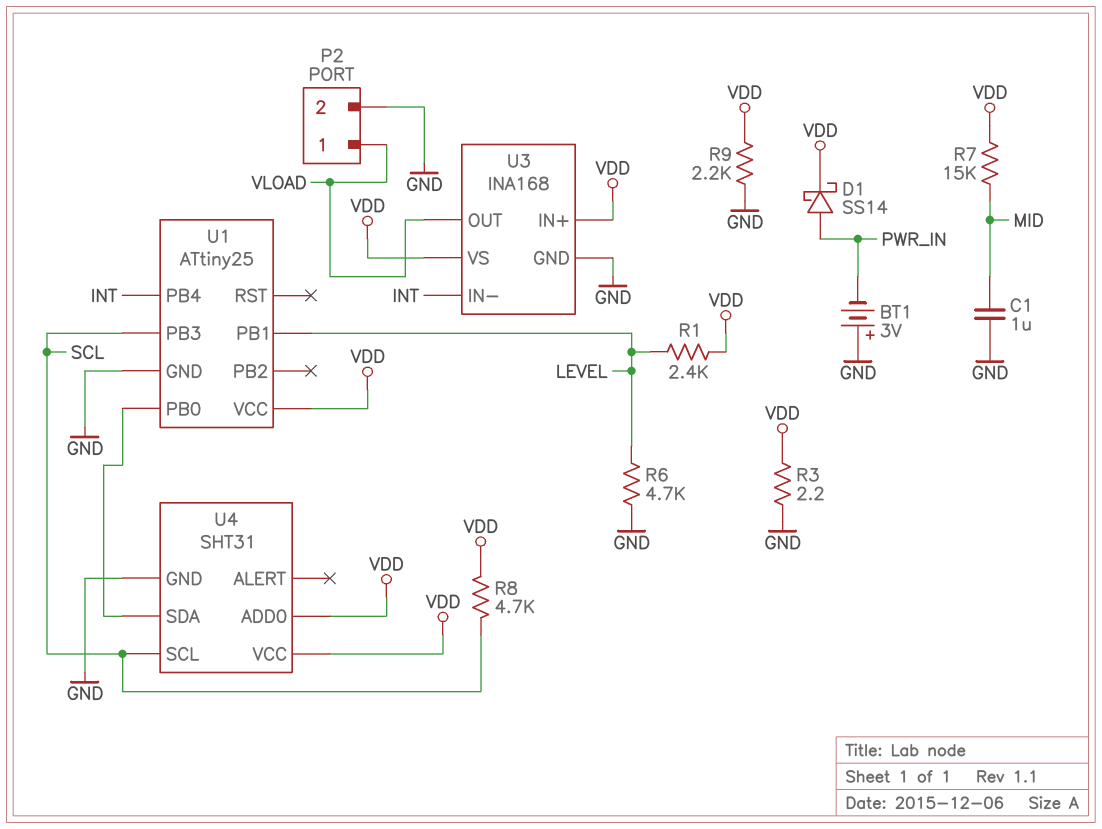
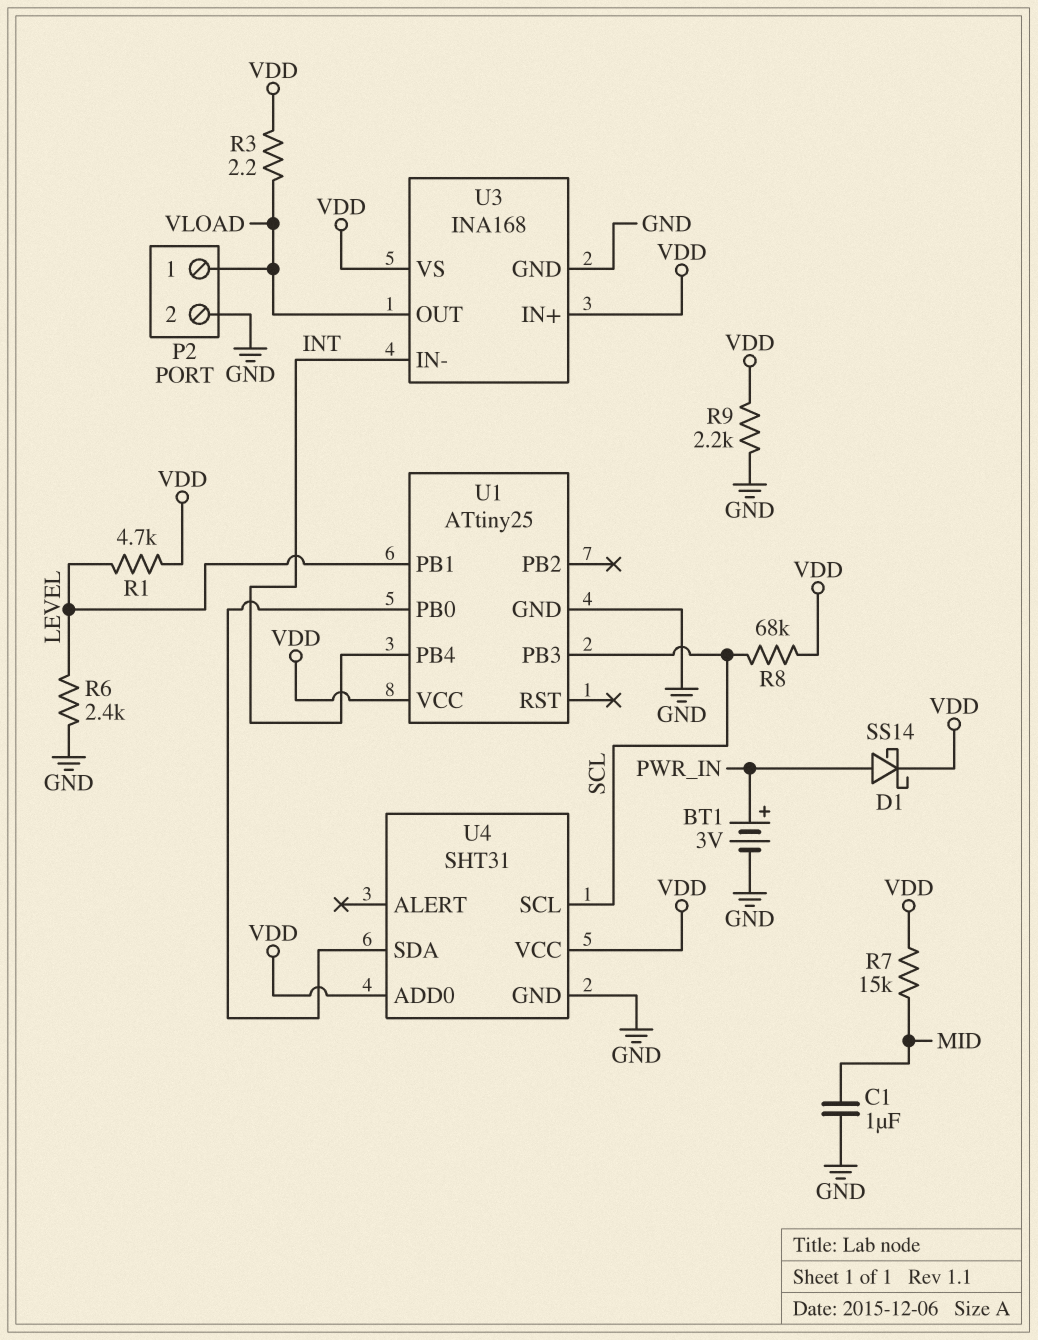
BT1: 3V (plus GND, minus PWR_IN) -> 3V (plus PWR_IN, minus GND)
R1: 2.4k (LEVEL, VDD) -> 4.7k (LEVEL, VDD)
R3: 2.2 (GND, VDD) -> 2.2 (VDD, VLOAD)
R6: 4.7k (GND, LEVEL) -> 2.4k (GND, LEVEL)
R8: 4.7k (SCL, VDD) -> 68k (SCL, VDD)

